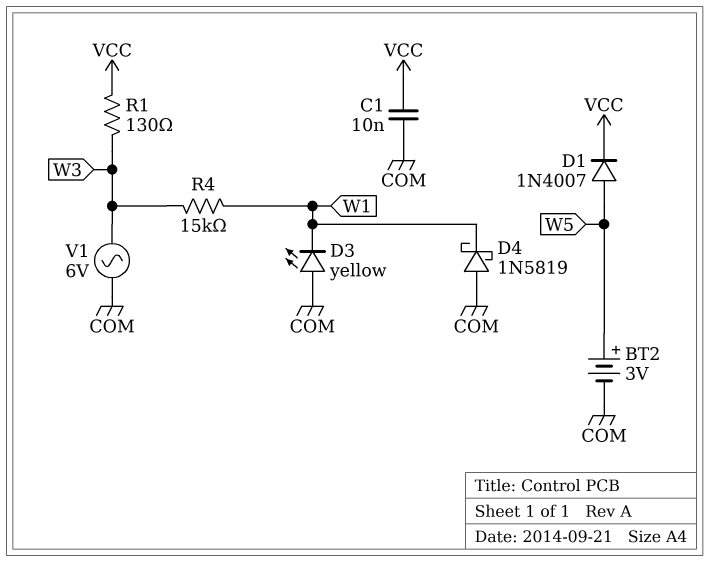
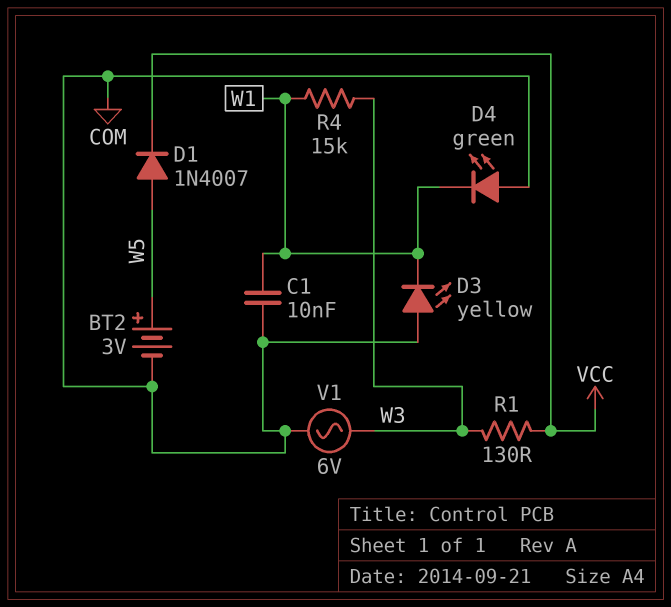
C1: 10nF (COM, VCC) -> 10nF (COM, W1)
D4: schottky 1N5819 (A COM, K W1) -> LED green (A COM, K W1)

